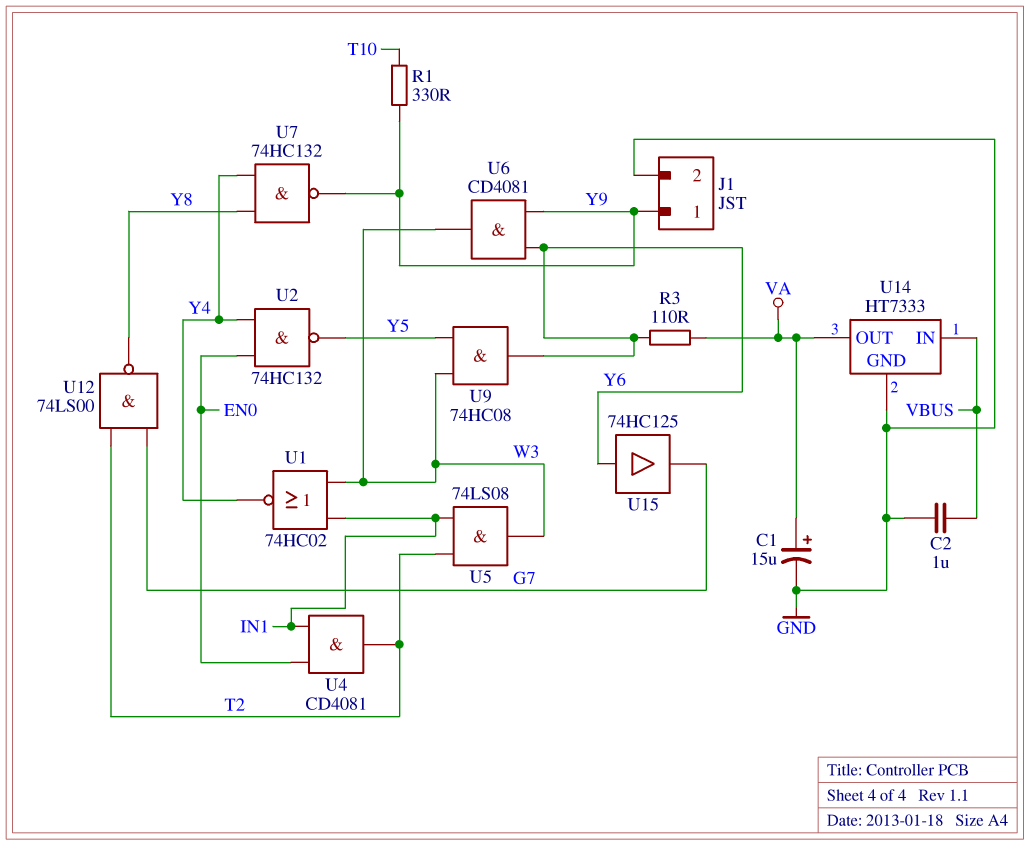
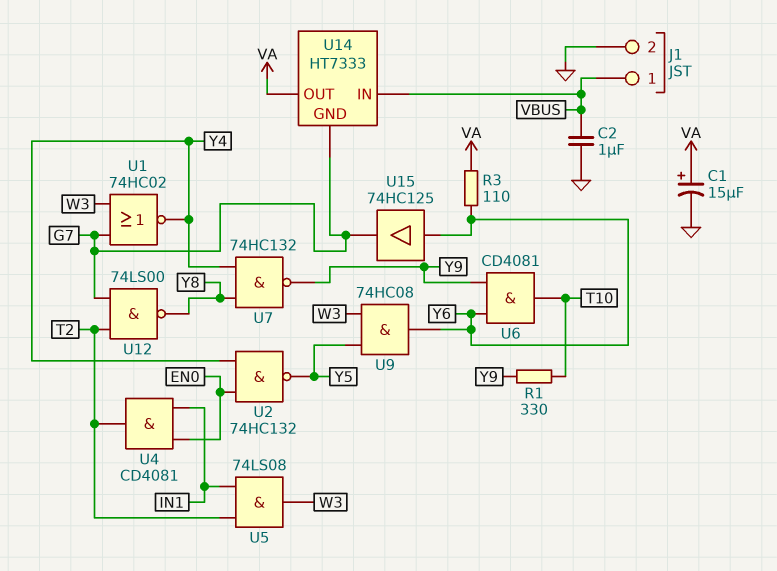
J1 pin 1: Y9 -> VBUS
U1: NOR 74HC02 (in IN1, in W3, out Y4) -> NOR 74HC02 (in G7, in W3, out Y4)
U6: AND CD4081 (in Y6, in Y9, out W3) -> AND CD4081 (in Y6, in Y9, out T10)
U14 pin GND: GND -> G7

